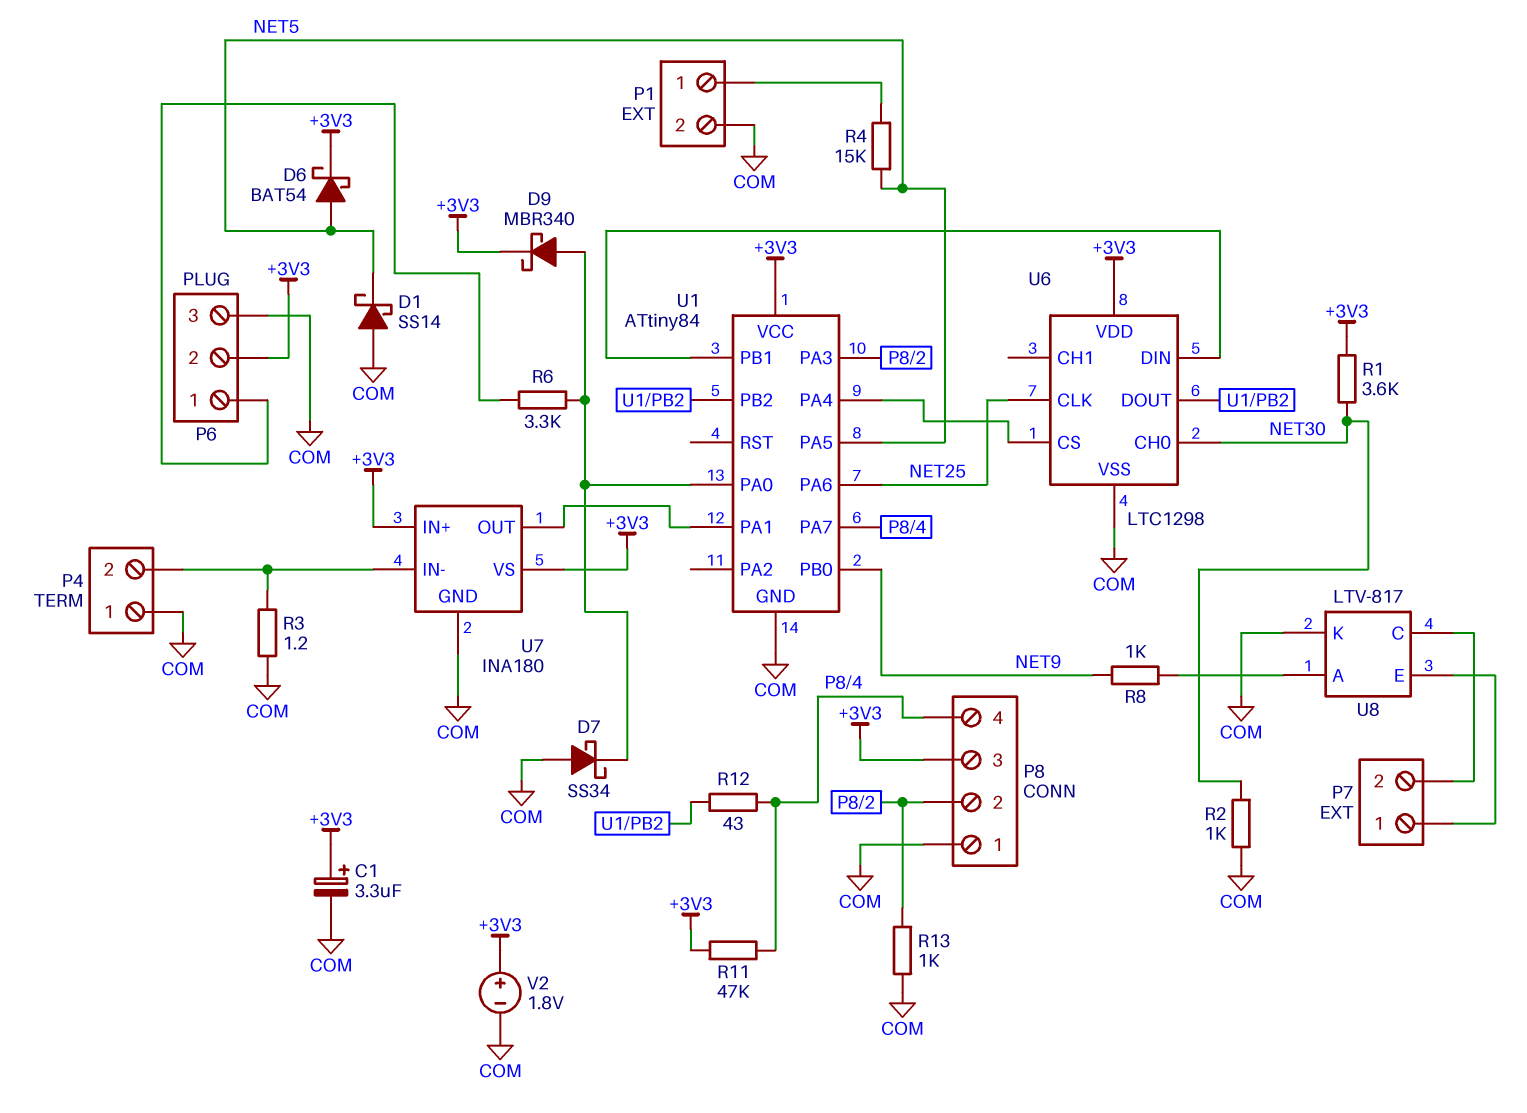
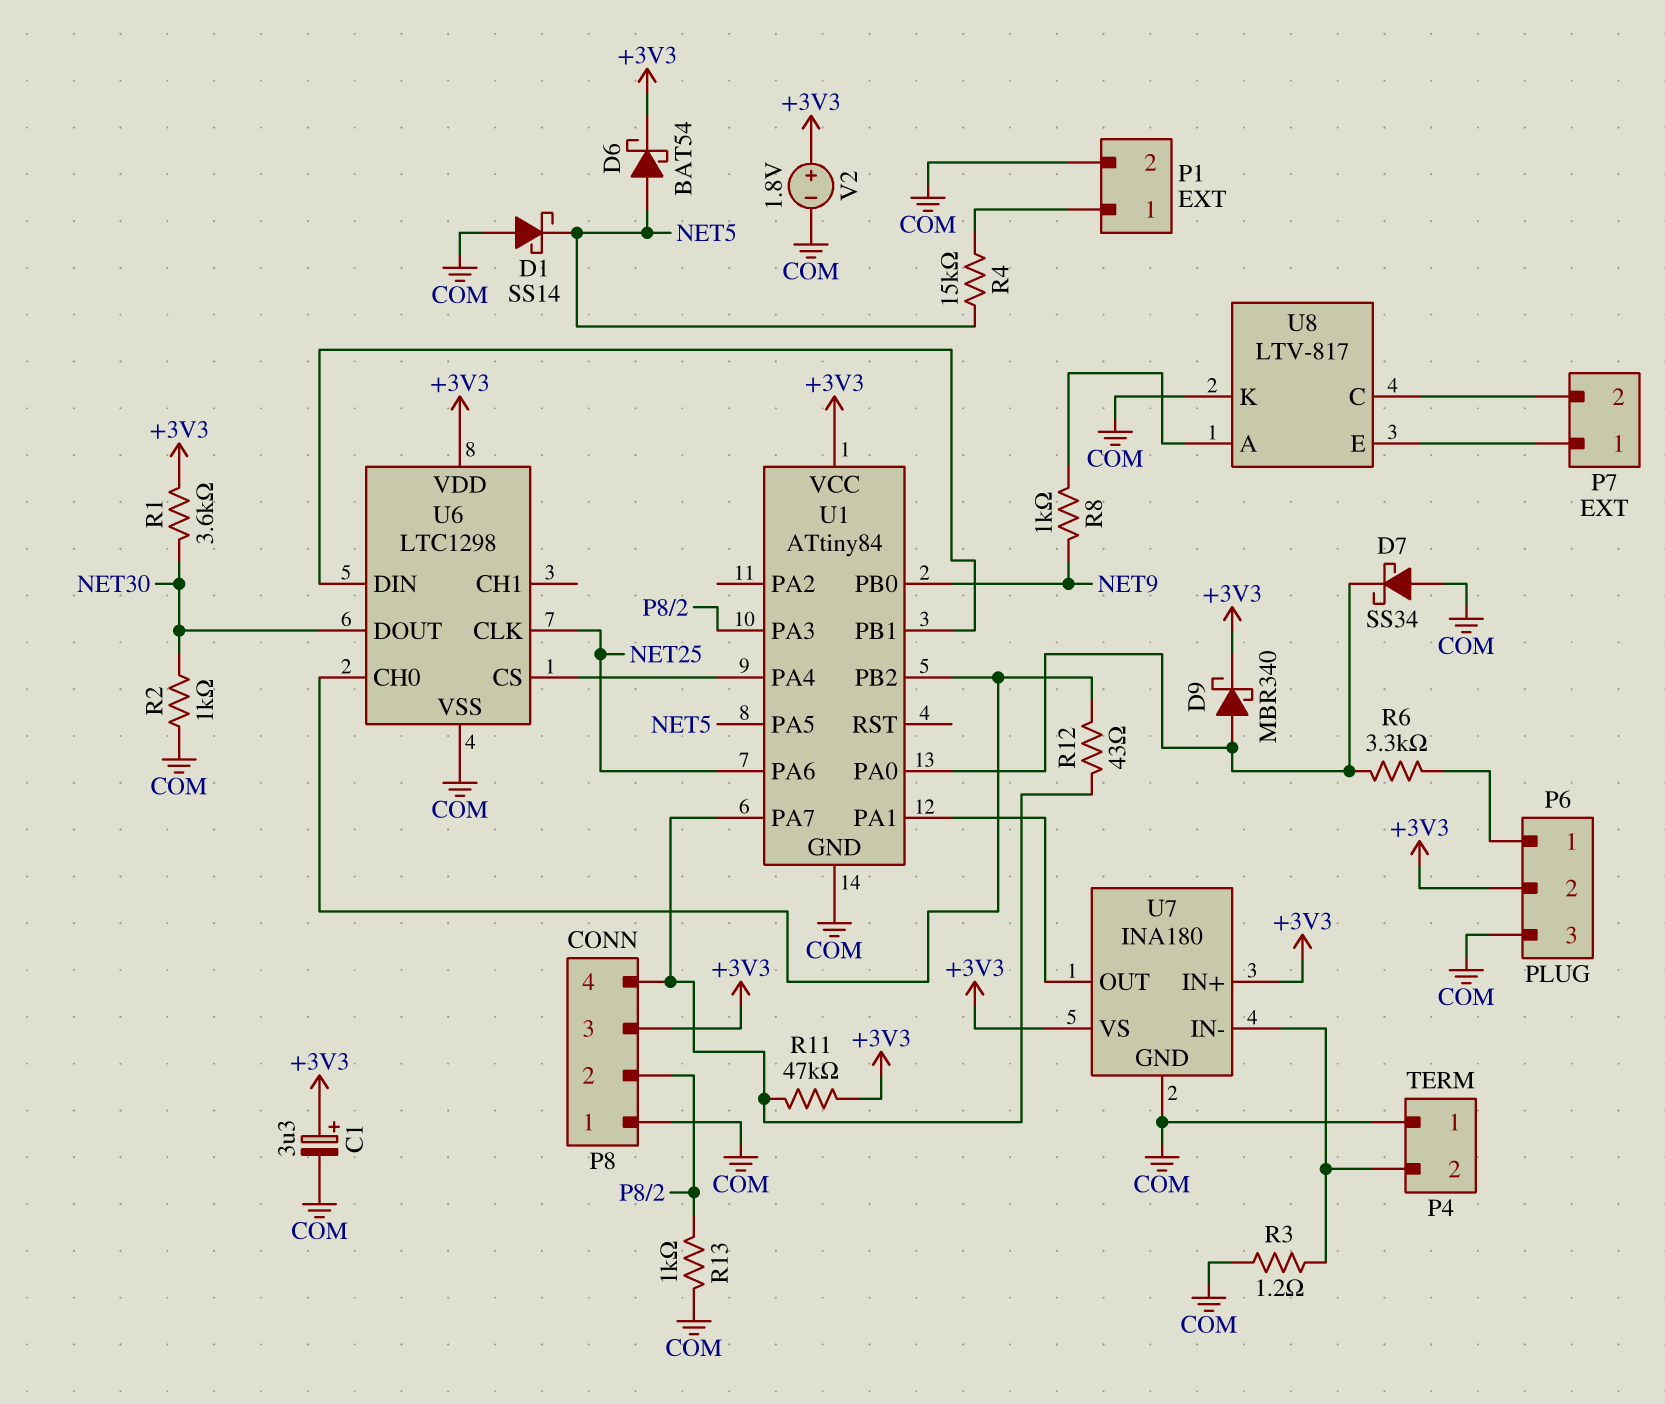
U6 pin CH0: NET30 -> U1/PB2
U6 pin DOUT: U1/PB2 -> NET30

